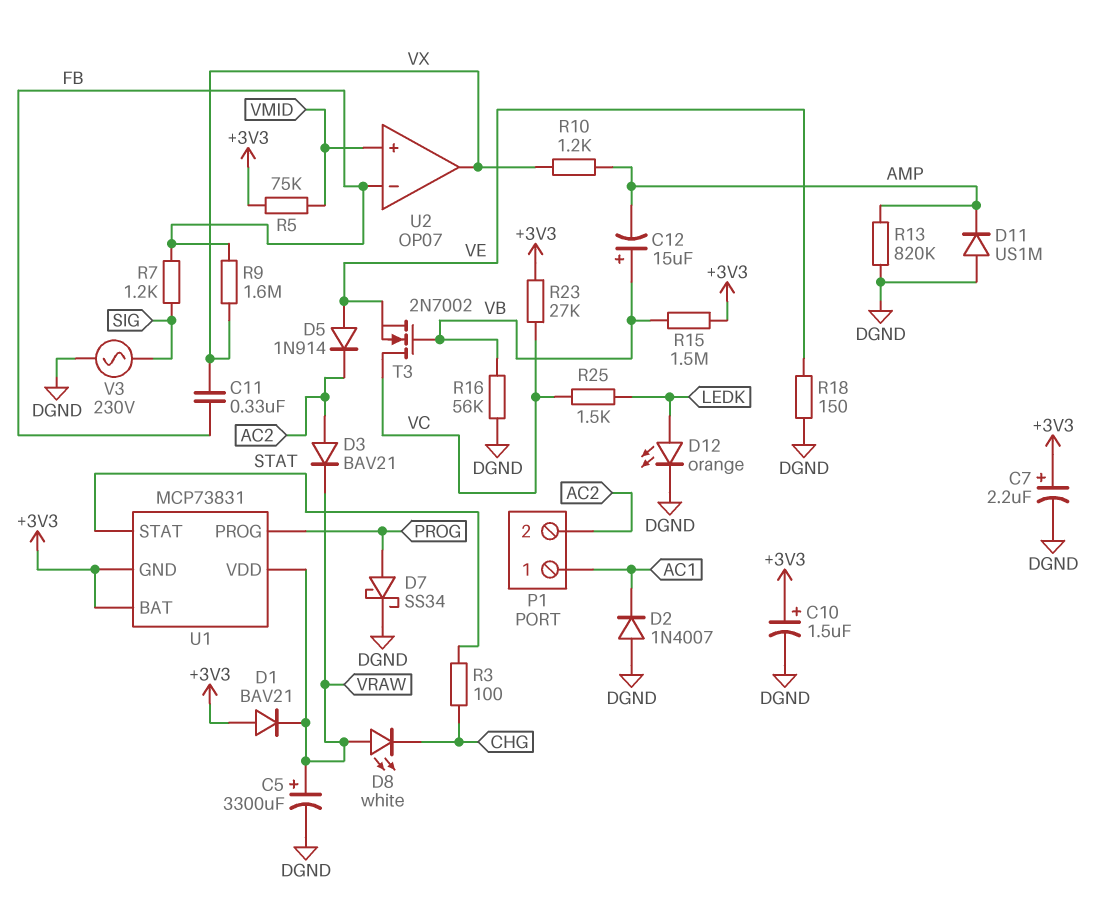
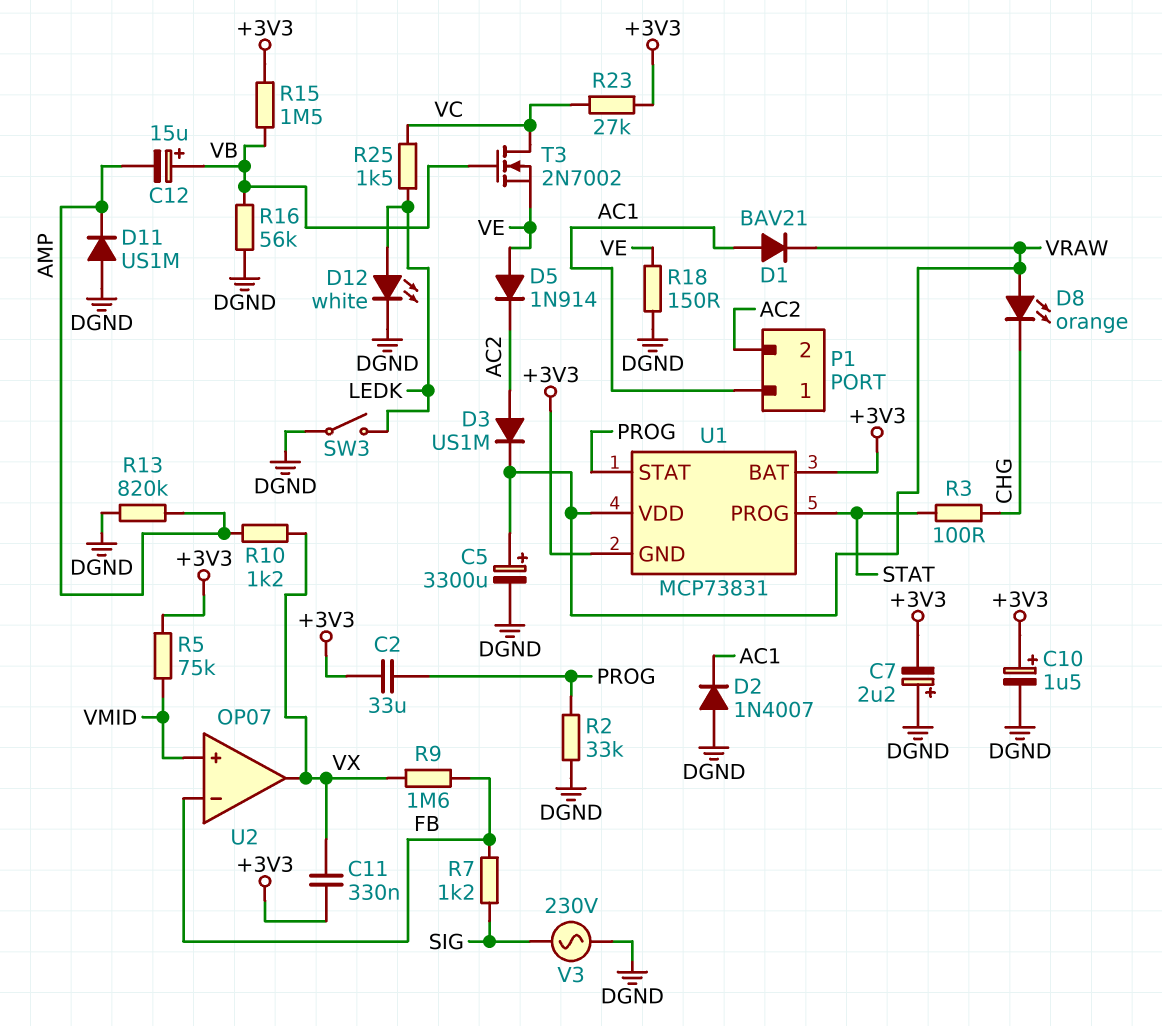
C2: none -> 33uF (+3V3, PROG)
C7: 2.2uF (plus +3V3, minus DGND) -> 2.2uF (plus DGND, minus +3V3)
C11: 330nF (FB, VX) -> 330nF (+3V3, VX)
D1: diode BAV21 (A +3V3, K VRAW) -> diode BAV21 (A AC1, K VRAW)
D3: diode BAV21 (A AC2, K VRAW) -> diode US1M (A AC2, K VRAW)
D7: schottky SS34 (A PROG, K DGND) -> none
D8: LED white (A VRAW, K CHG) -> LED orange (A VRAW, K CHG)
D12: LED orange (A LEDK, K DGND) -> LED white (A LEDK, K DGND)
R2: none -> 33k (DGND, PROG)
SW3: none -> switch (DGND, LEDK)
U1 pin PROG: PROG -> STAT
U1 pin STAT: STAT -> PROG

